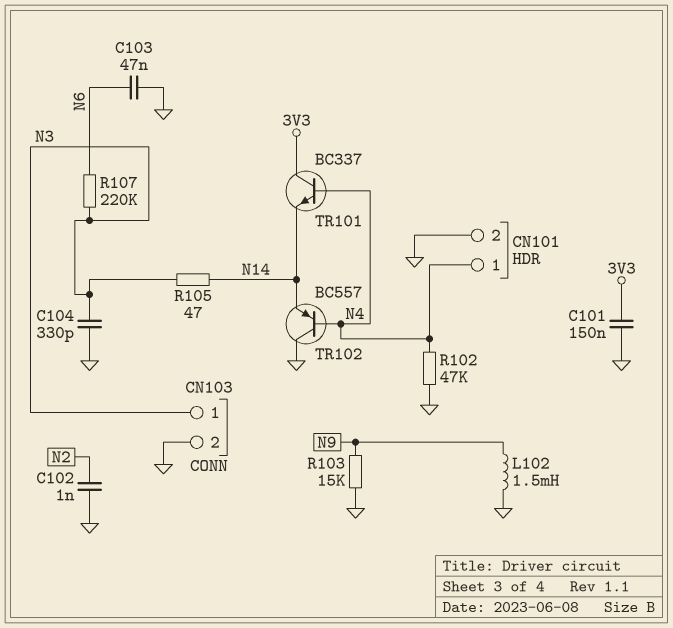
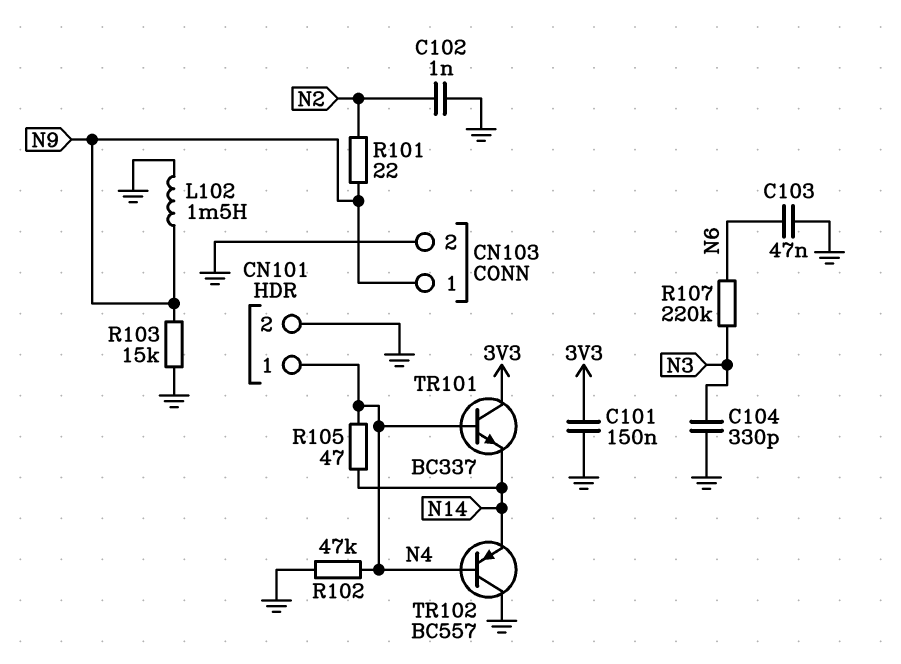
CN103 pin 1: N3 -> N9
R101: none -> 22 (N2, N9)
R105: 47 (N3, N14) -> 47 (N4, N14)

